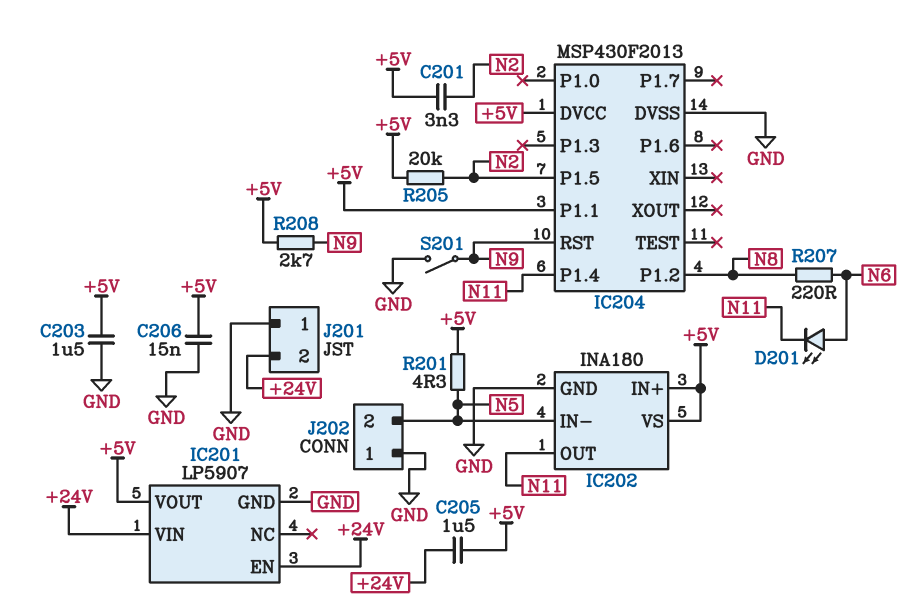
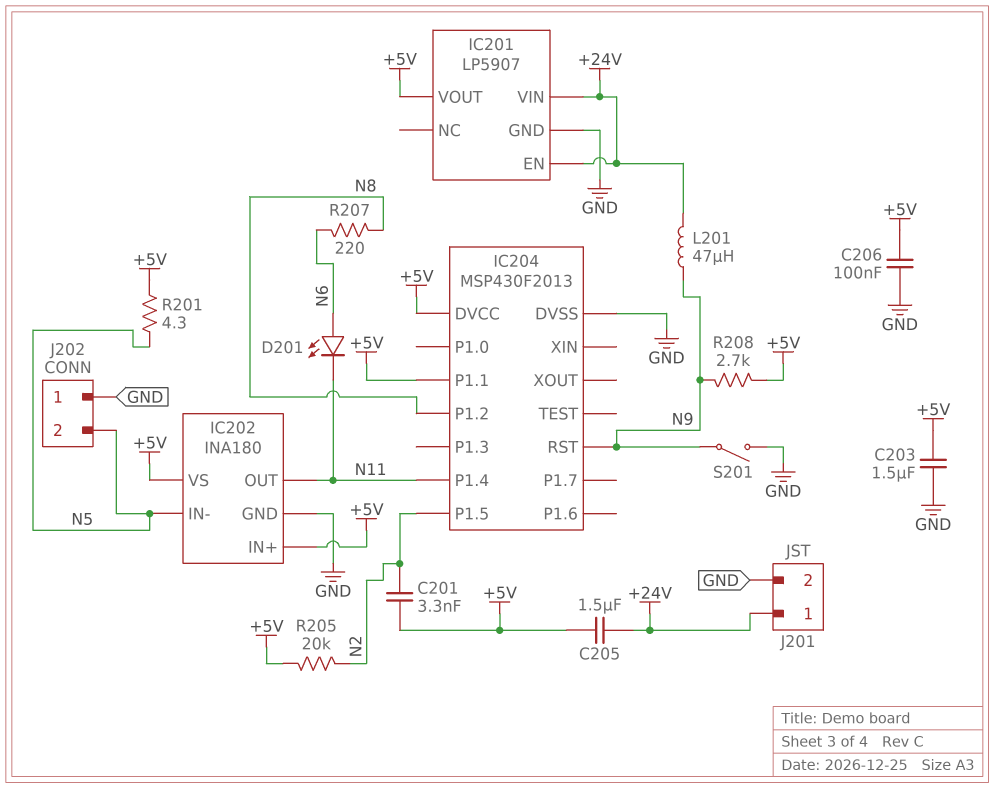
C206: 15nF (+5V, GND) -> 100nF (+5V, GND)
J201 pin 1: GND -> +24V
J201 pin 2: +24V -> GND
L201: none -> 47uH (+24V, N9)

